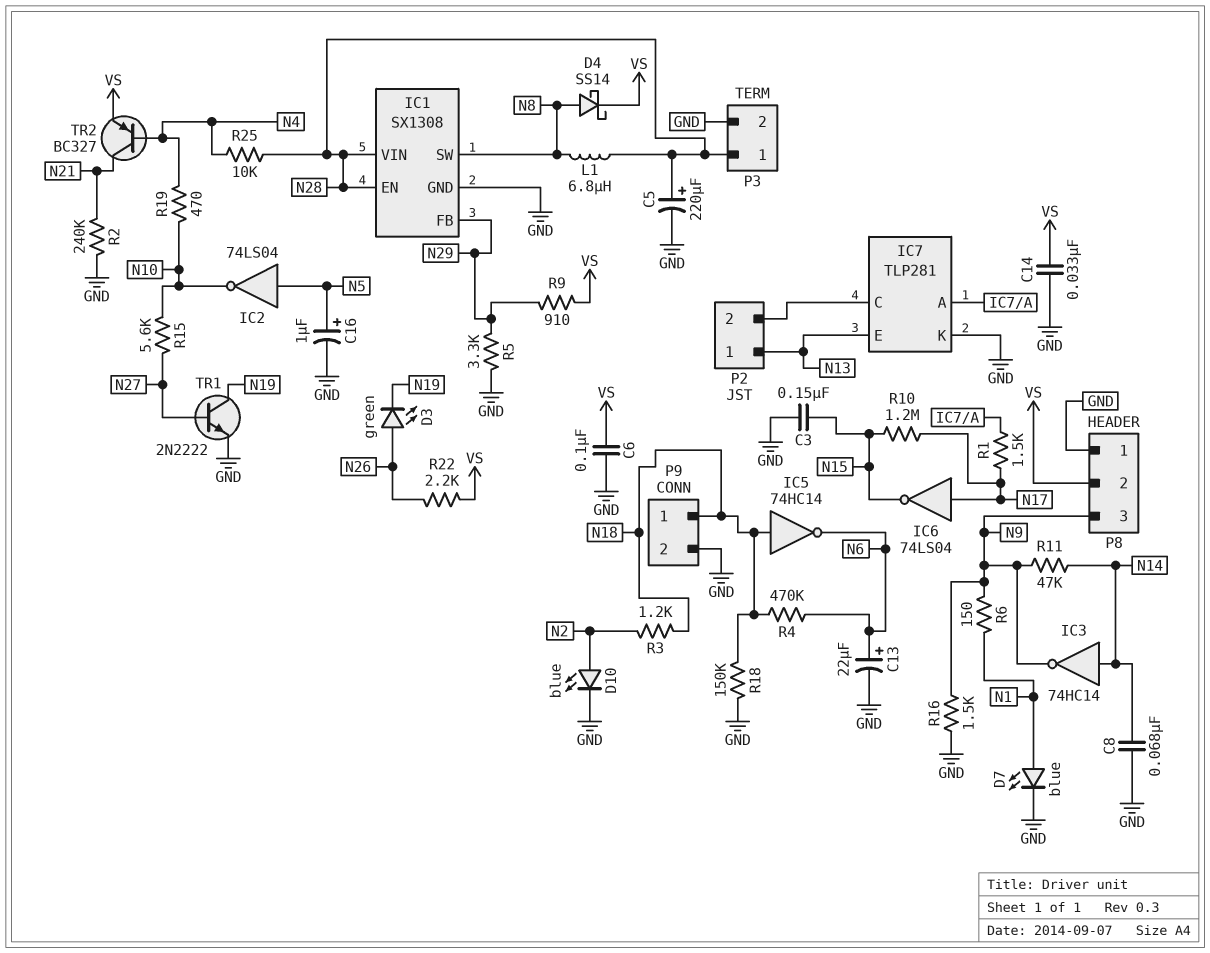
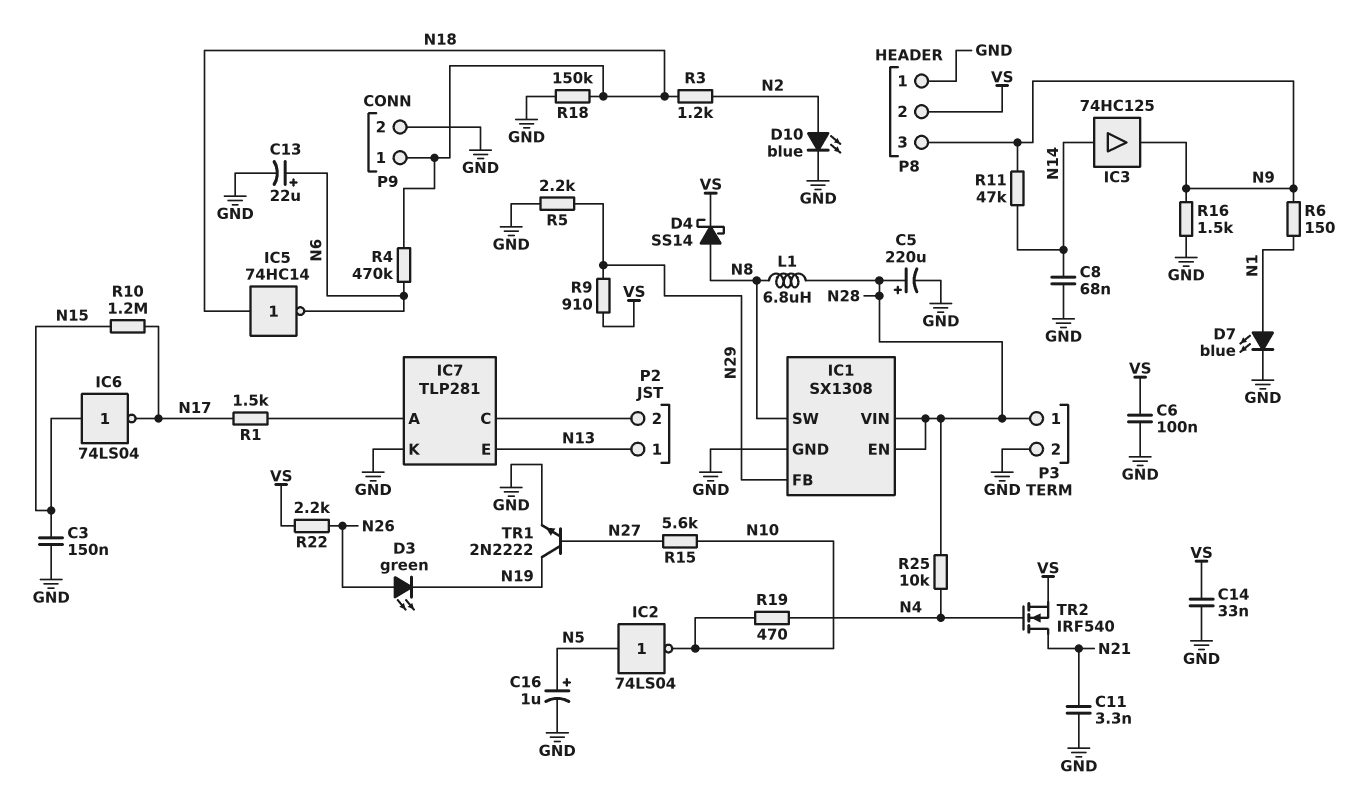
C11: none -> 3.3nF (GND, N21)
IC3: NOT 74HC14 (in N14, out N9) -> buffer 74HC125 (in N14, out N9)
IC6: NOT 74LS04 (in N17, out N15) -> NOT 74LS04 (in N15, out N17)
R2: 240k (GND, N21) -> none
R5: 3.3k (GND, N29) -> 2.2k (GND, N29)
TR2: PNP BC327 (B N4, C N21, E VS) -> NMOS IRF540 (G N4, D N21, S VS)

